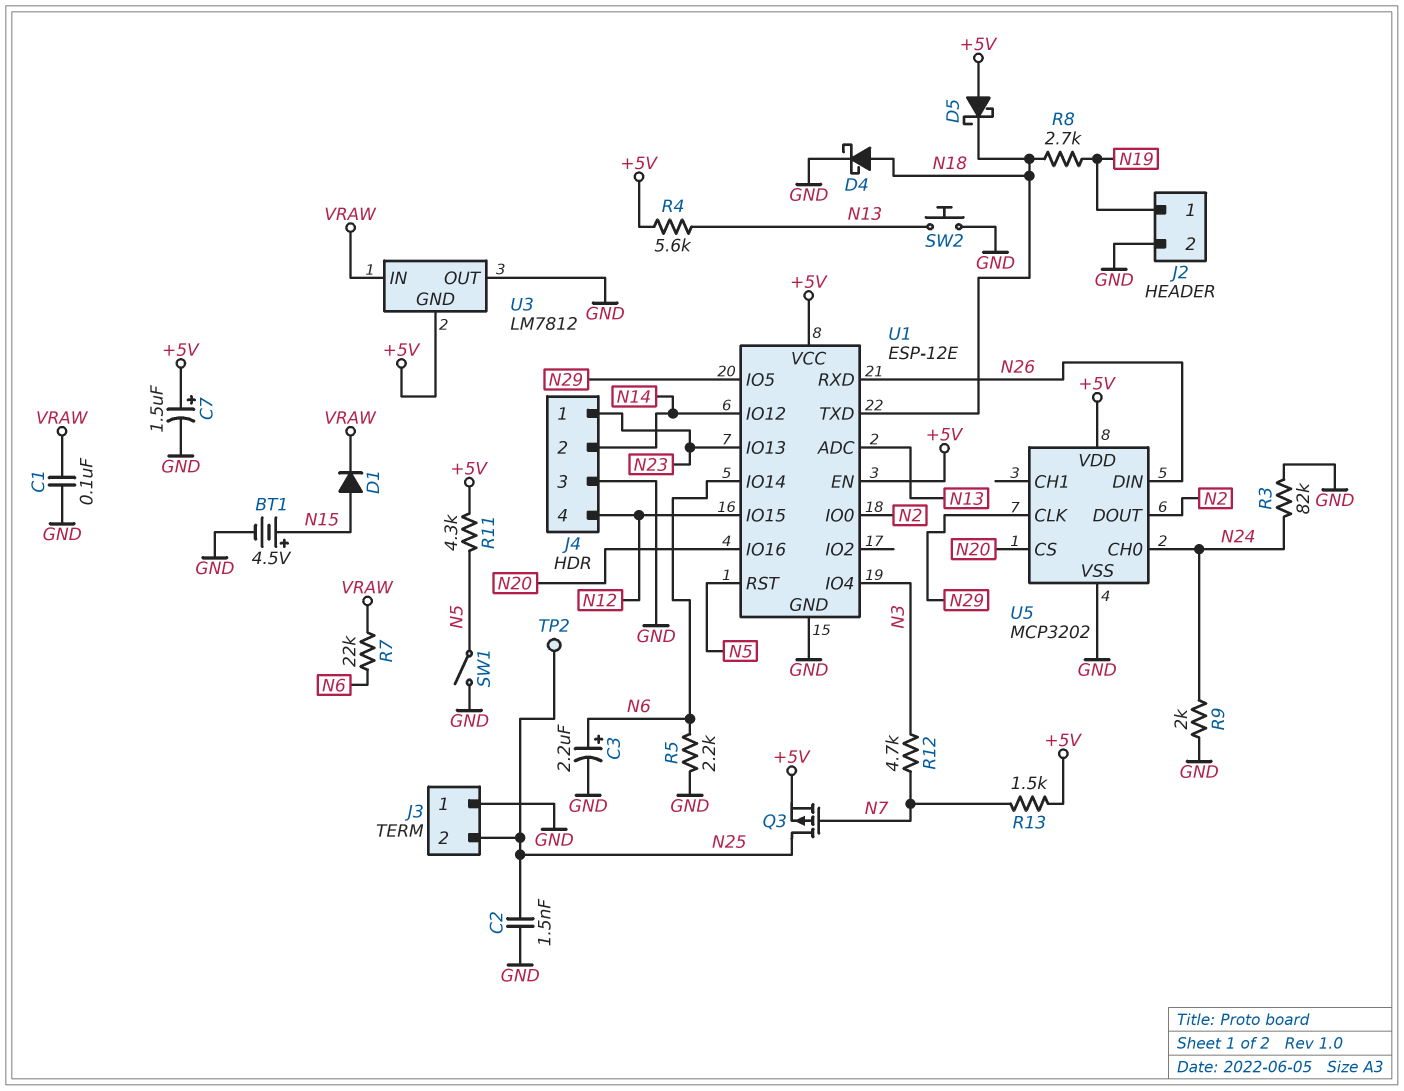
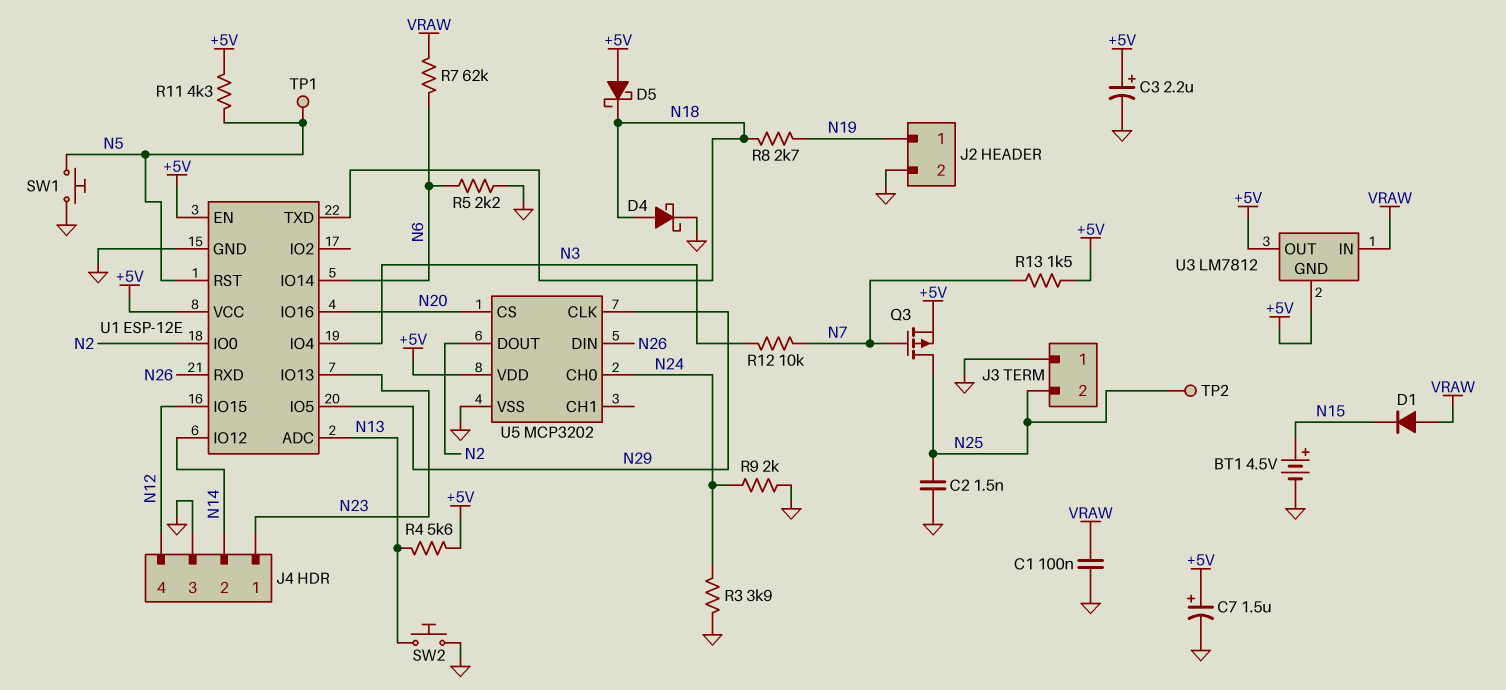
C3: 2.2uF (plus N6, minus GND) -> 2.2uF (plus +5V, minus GND)
D1: diode (A N15, K VRAW) -> diode (A VRAW, K N15)
R3: 82k (GND, N24) -> 3.9k (GND, N24)
R7: 22k (N6, VRAW) -> 62k (N6, VRAW)
R12: 4.7k (N3, N7) -> 10k (N3, N7)
SW1: switch (GND, N5) -> button (GND, N5)
TP1: none -> test point (N5)
U3 pin OUT: GND -> +5V

